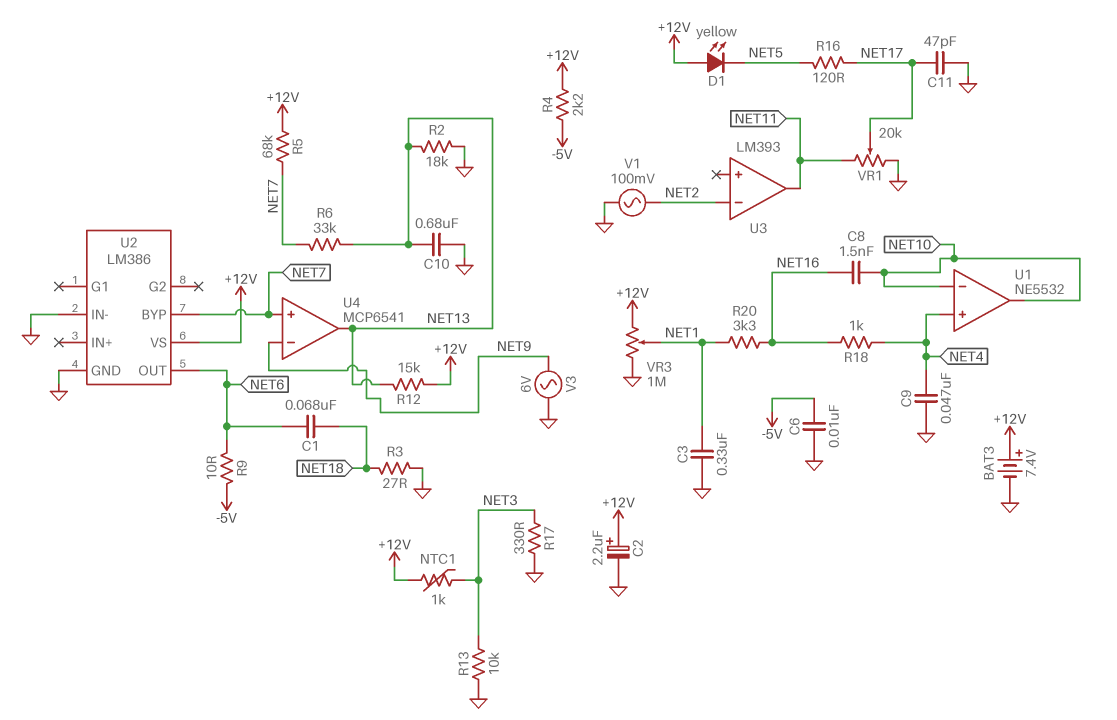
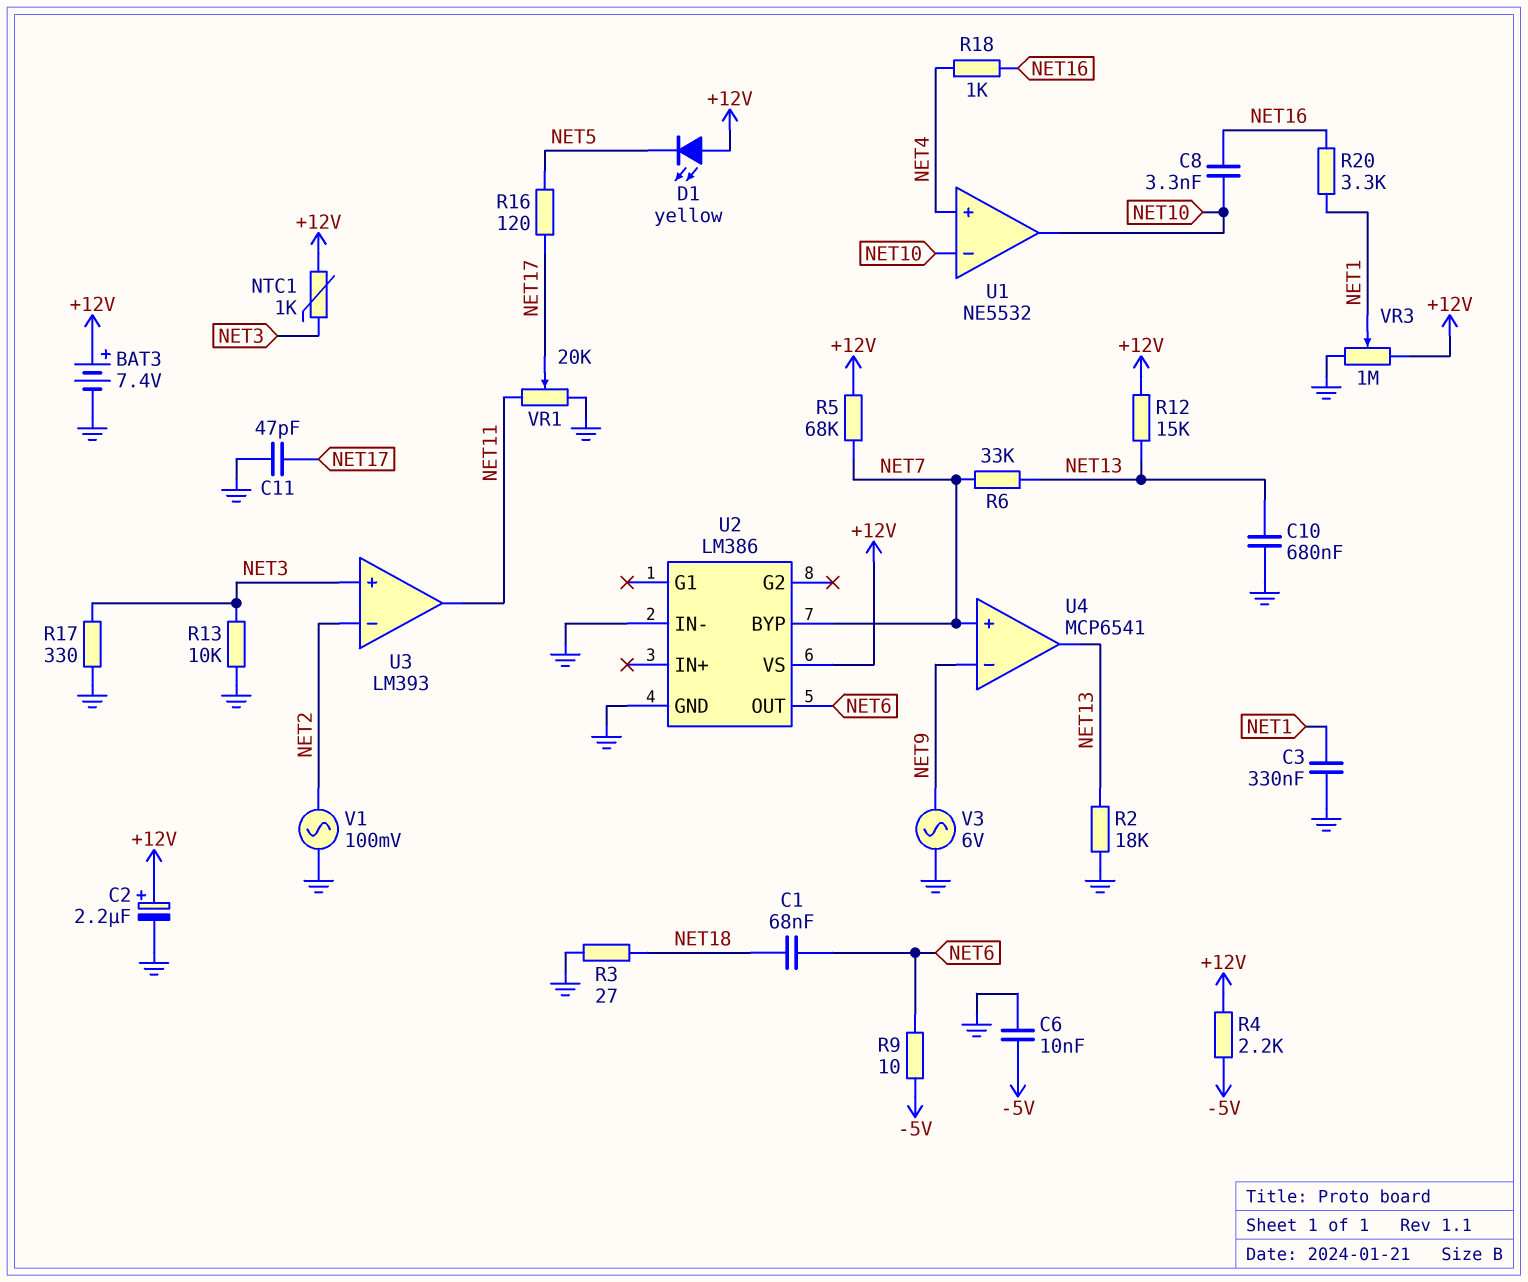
C8: 1.5nF (NET10, NET16) -> 3.3nF (NET10, NET16)
C9: 47nF (GND, NET4) -> none
U3 pin in+: none -> NET3

